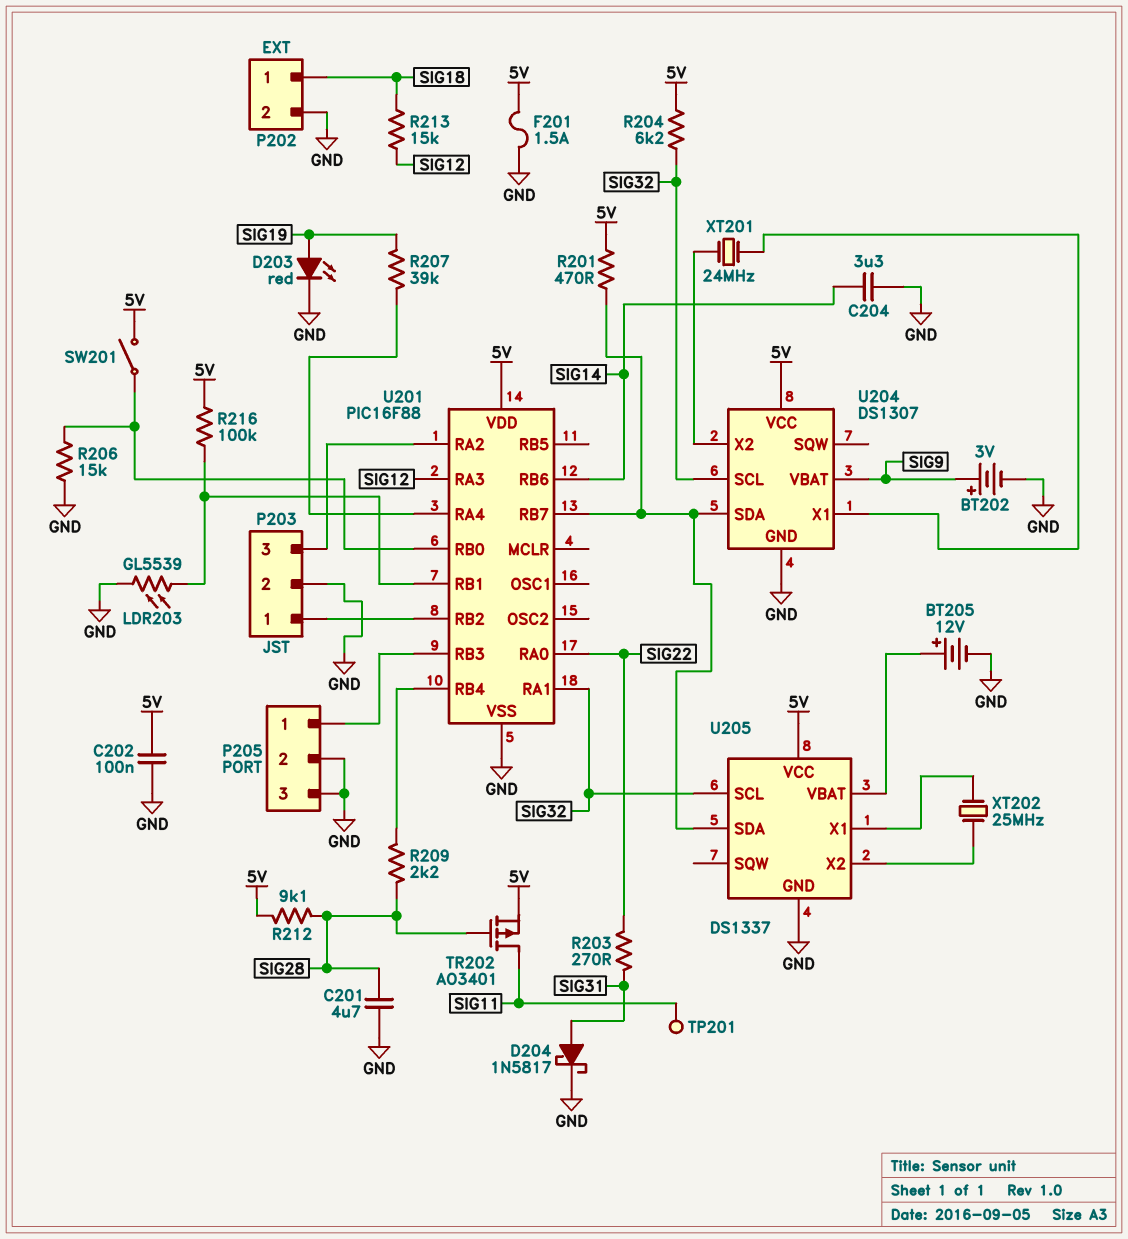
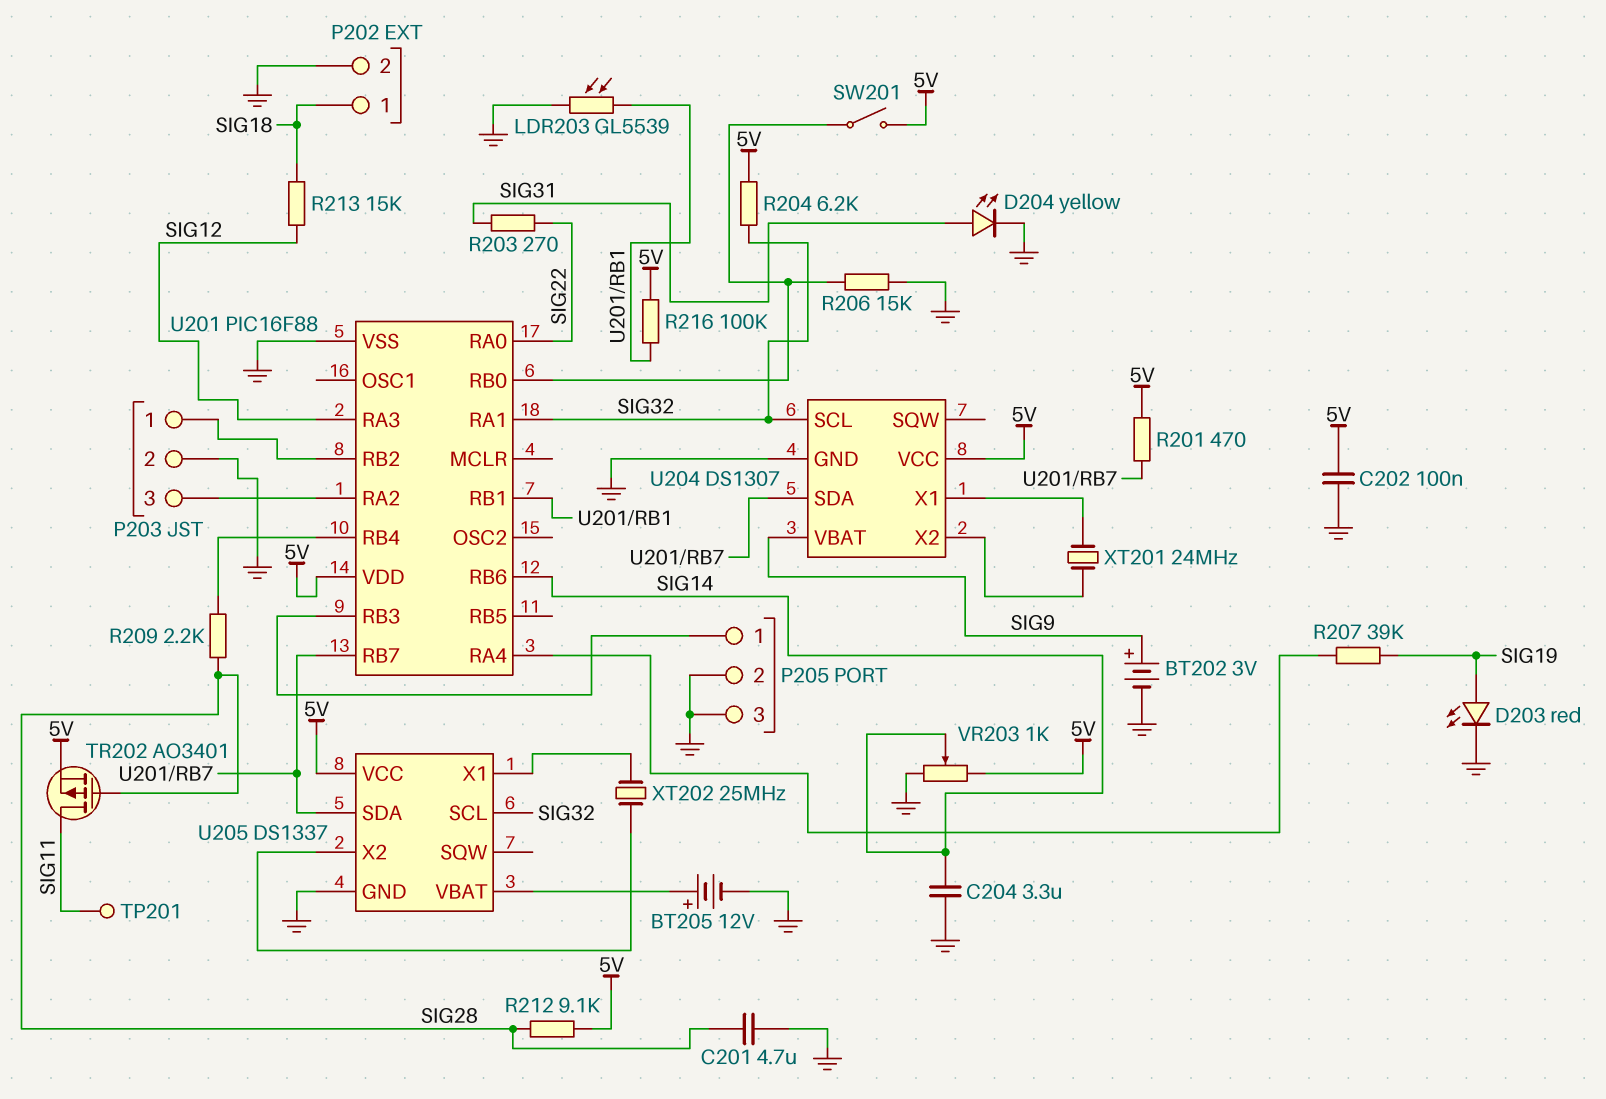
D204: schottky 1N5817 (A SIG31, K GND) -> LED yellow (A SIG31, K GND)
F201: 1.5A (5V, GND) -> none
VR203: none -> 1k (5V, GND, wiper SIG14)

